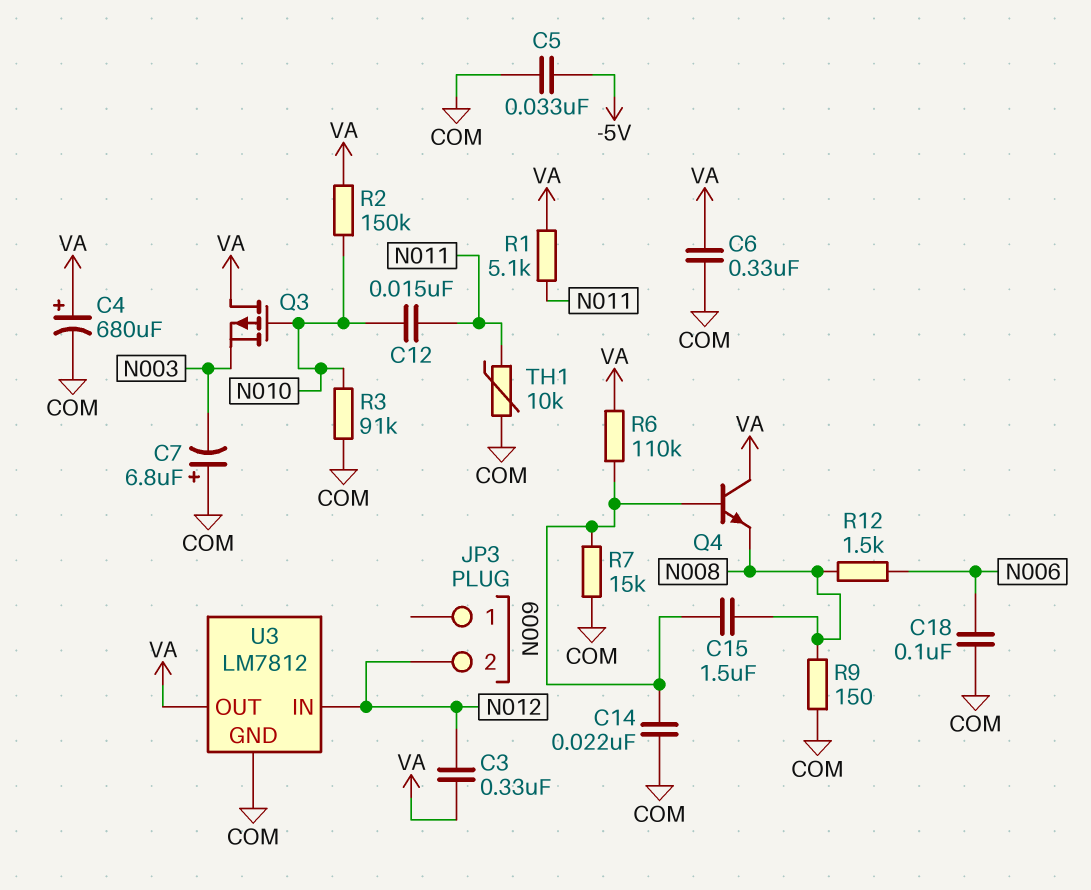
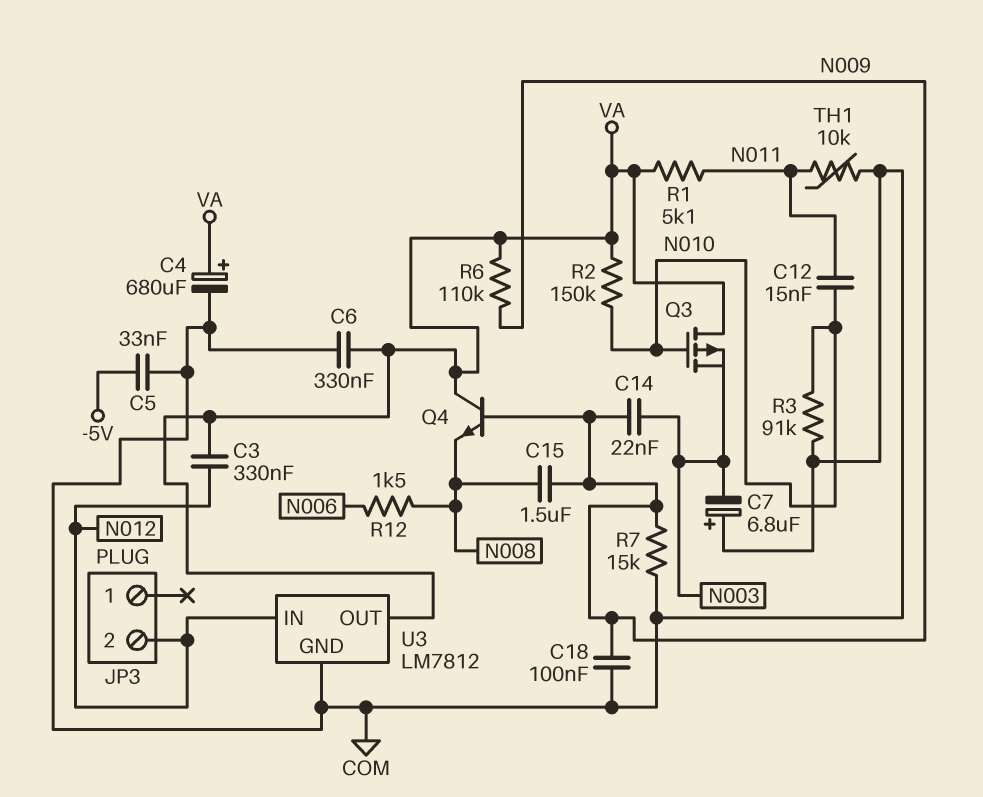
C14: 22nF (COM, N009) -> 22nF (N003, N009)
C18: 100nF (COM, N006) -> 100nF (COM, N009)
R9: 150 (COM, N008) -> none

